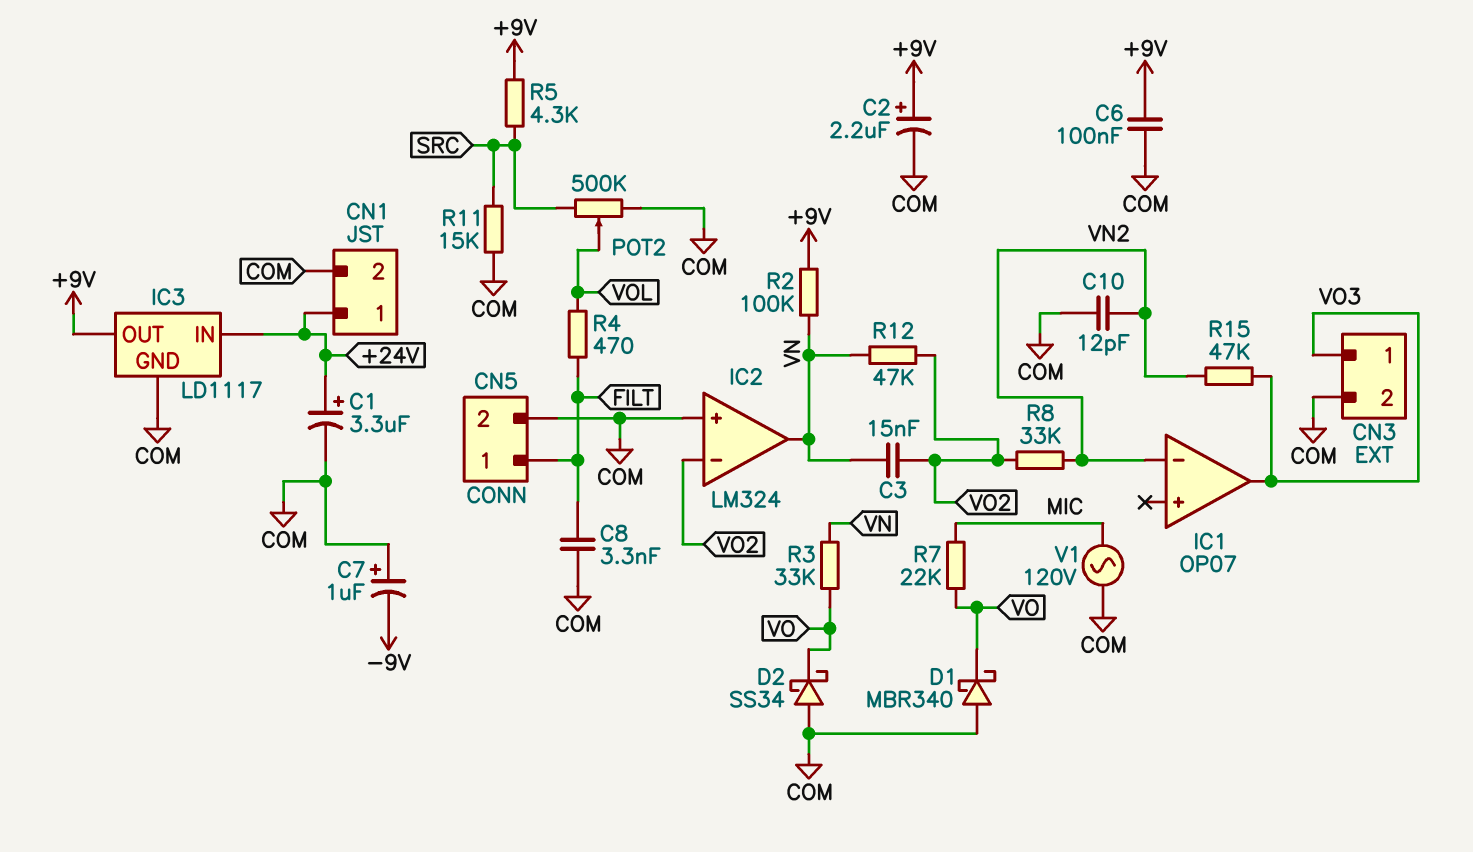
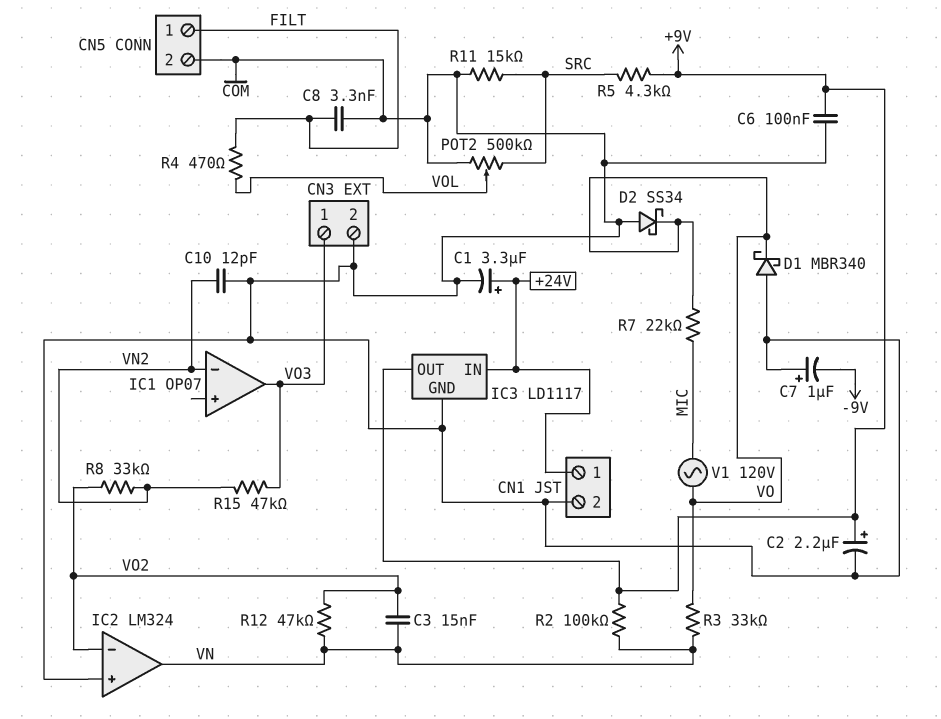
V1: AC 120V (COM, MIC) -> AC 120V (MIC, VO)

